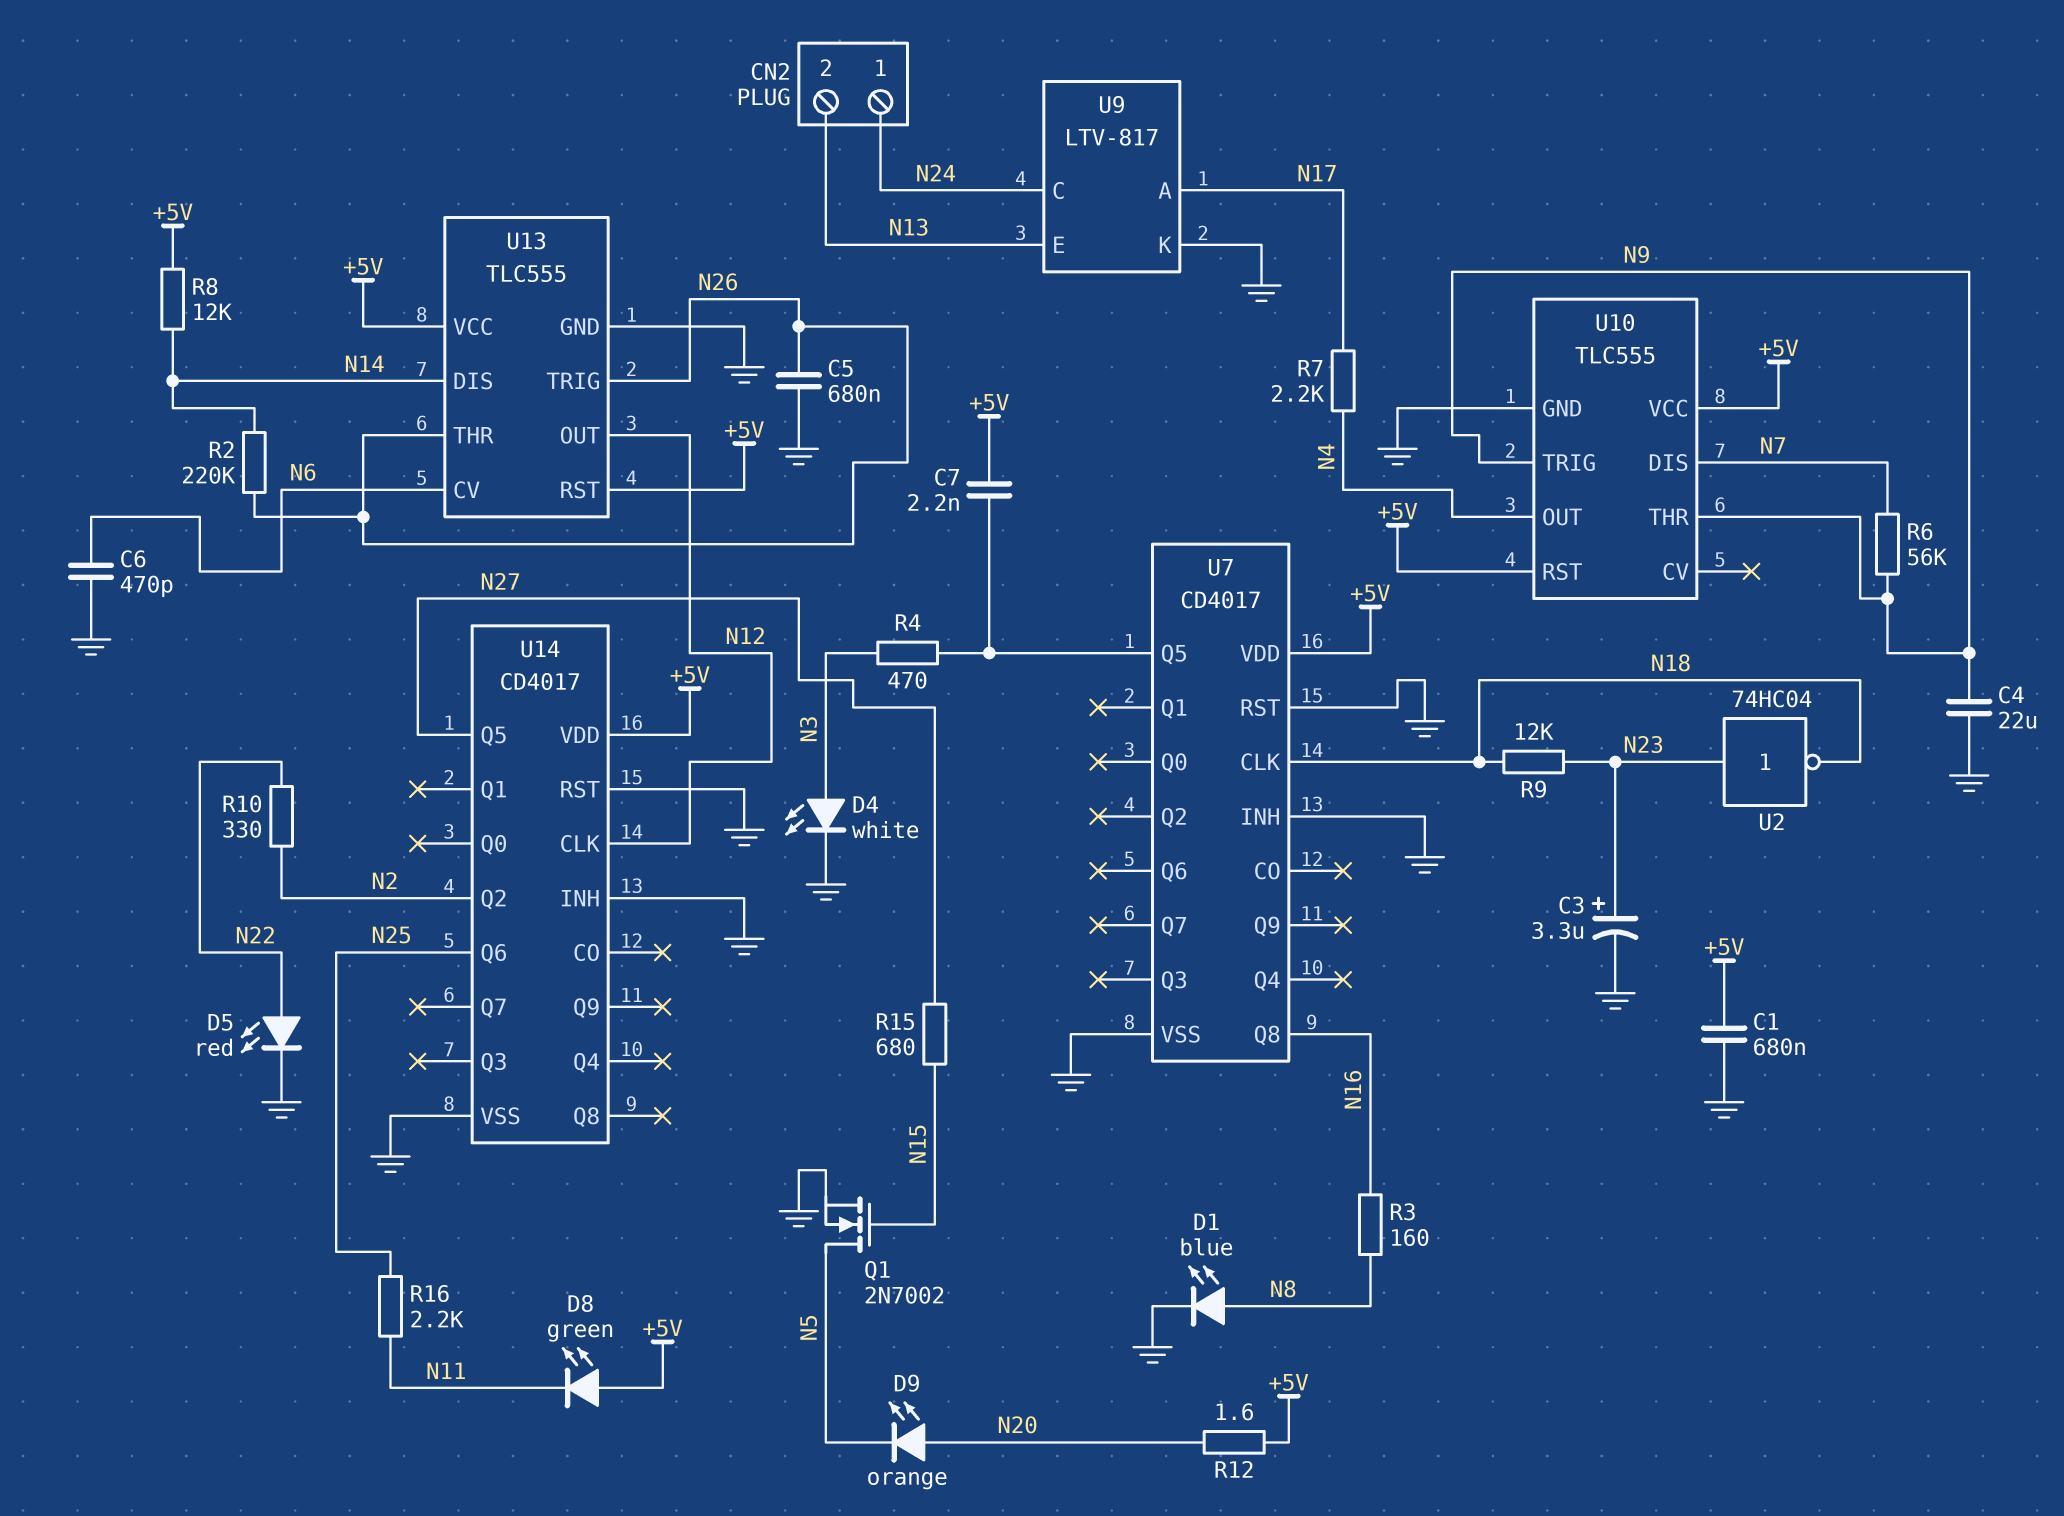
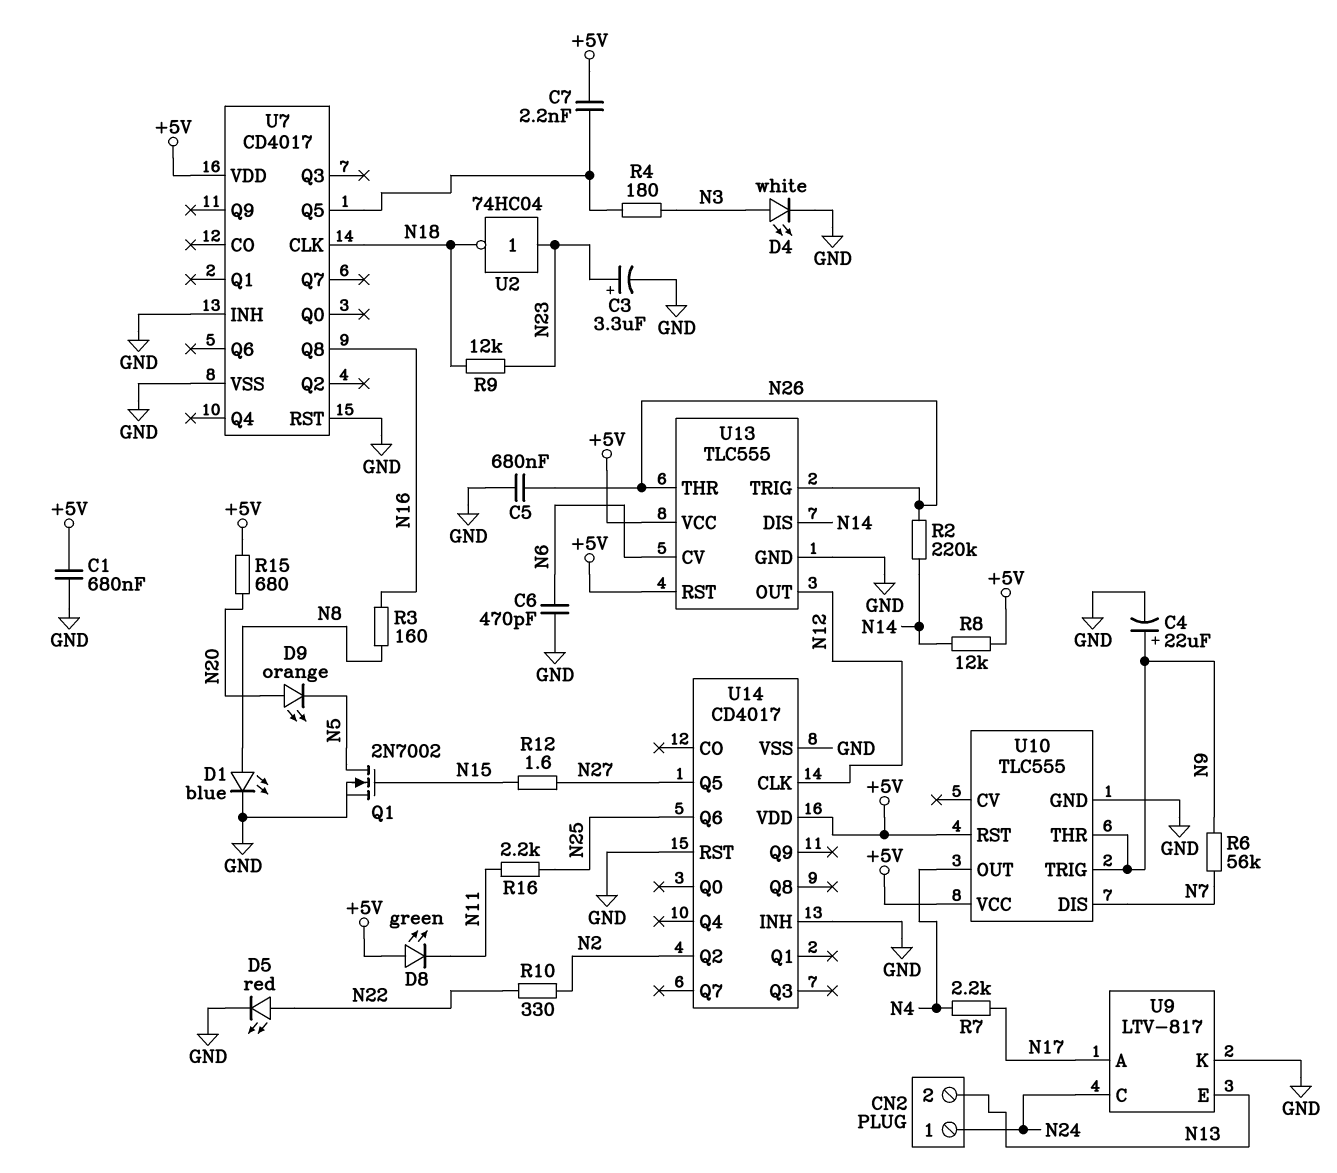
C4: 22uF (GND, N9) -> 22uF (plus N9, minus GND)
R4: 470 (N3, U7/Q5) -> 180 (N3, U7/Q5)
R12: 1.6 (+5V, N20) -> 1.6 (N15, N27)
R15: 680 (N15, N27) -> 680 (+5V, N20)

